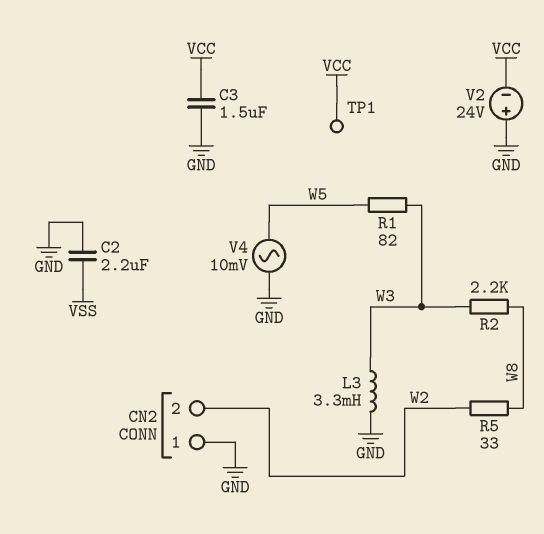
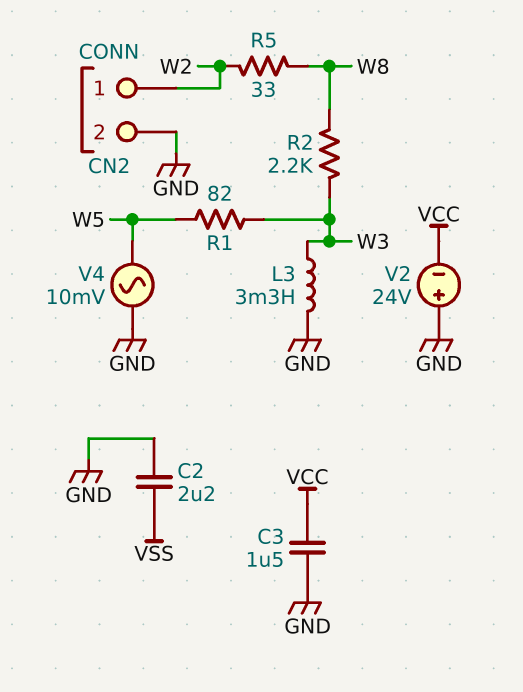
CN2 pin 1: GND -> W2
CN2 pin 2: W2 -> GND
TP1: test point (VCC) -> none

